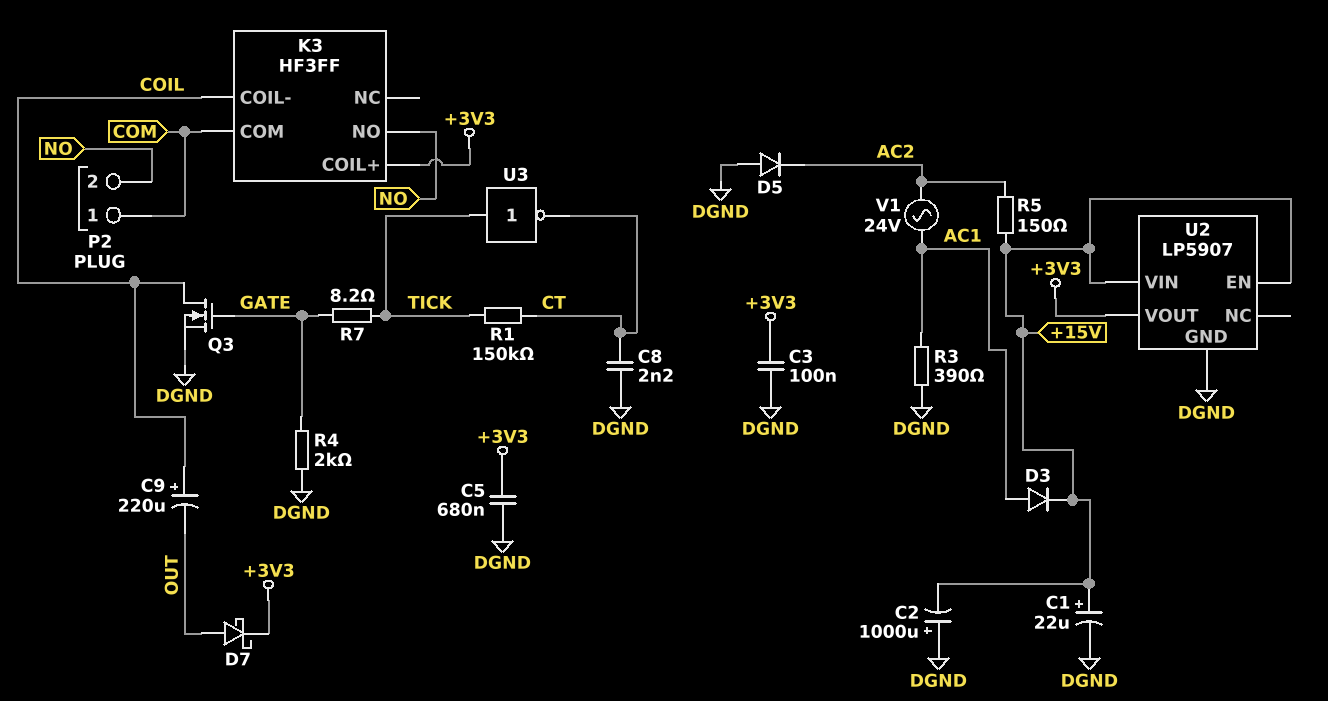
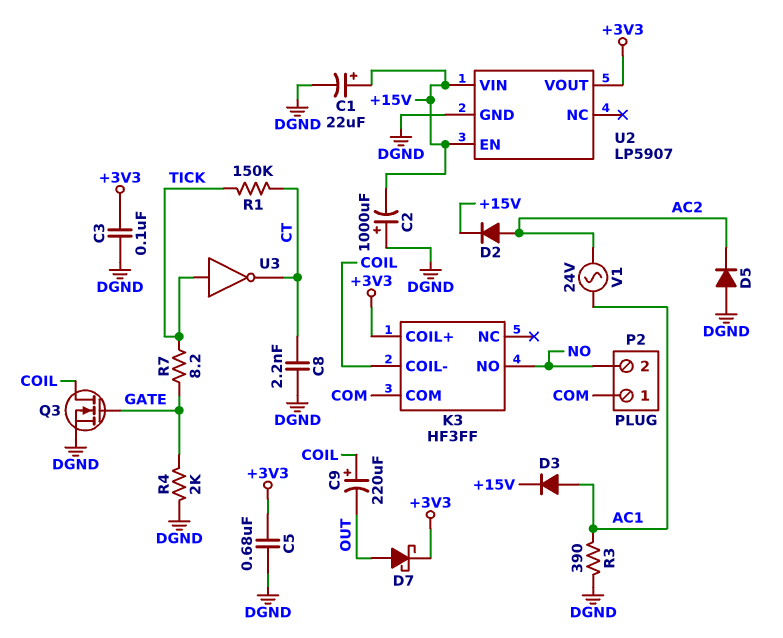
D2: none -> diode (A AC2, K +15V)
R5: 150 (+15V, AC2) -> none

